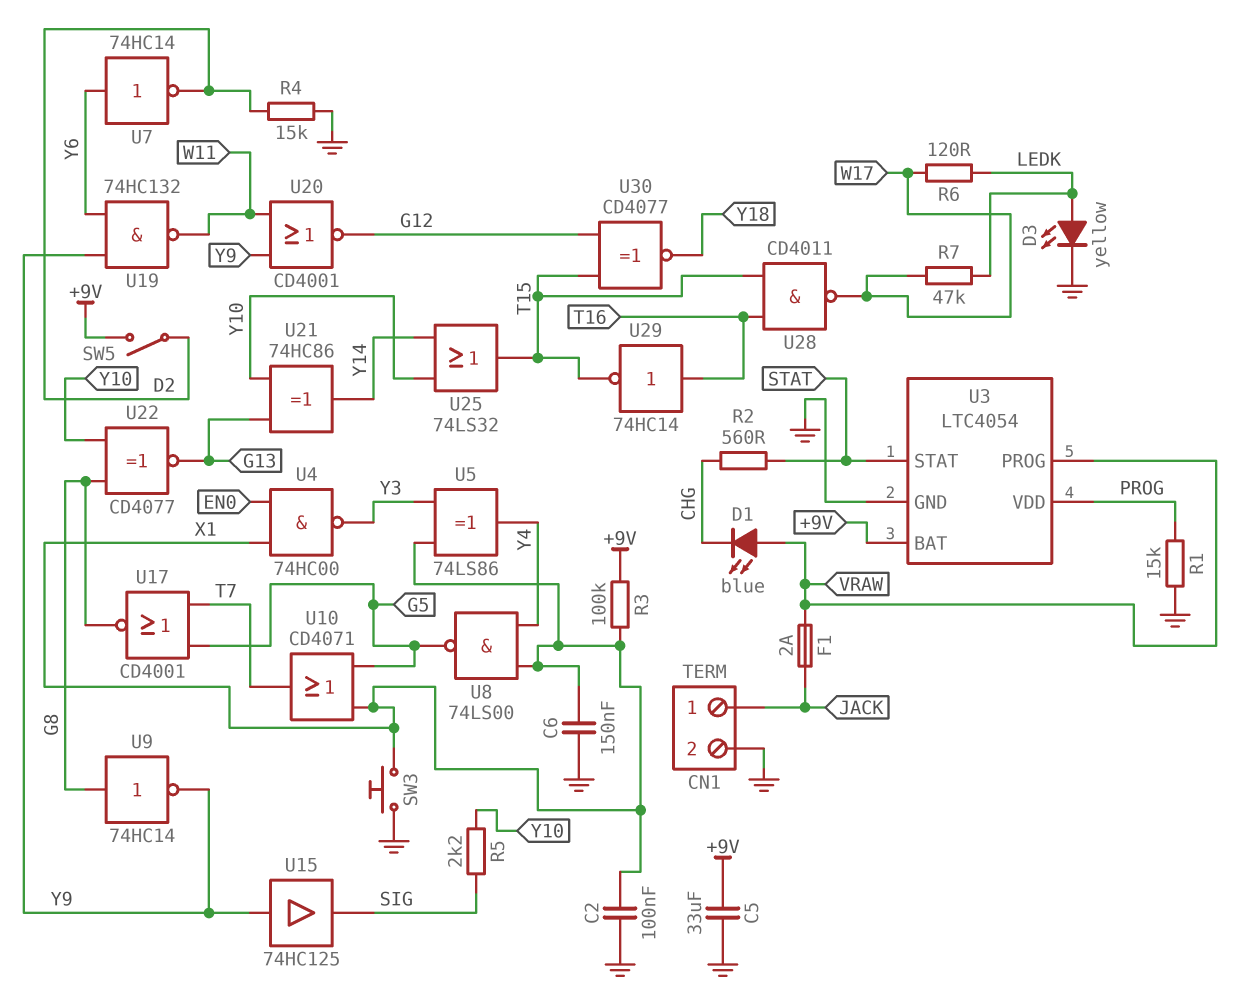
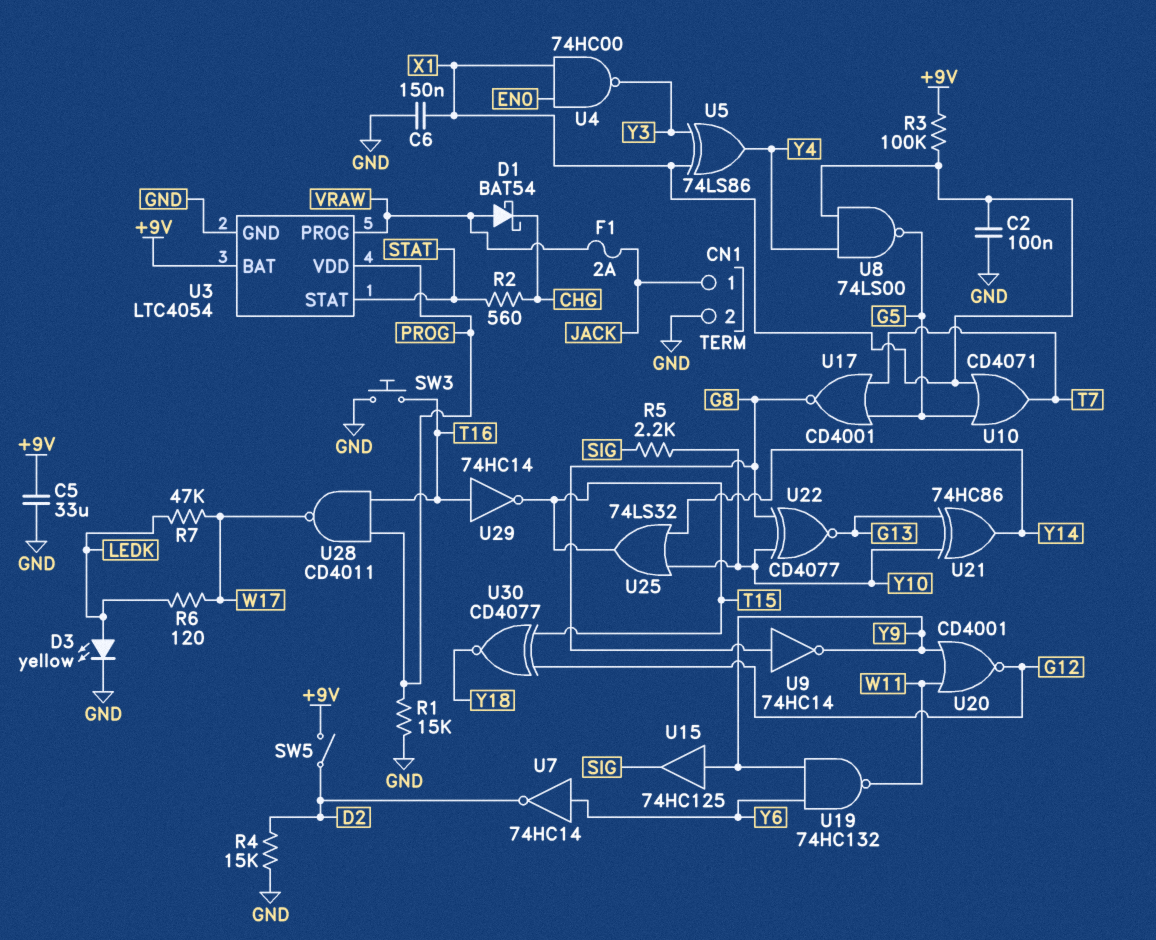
D1: LED blue (A VRAW, K CHG) -> schottky BAT54 (A VRAW, K CHG)
SW3: button (GND, X1) -> button (GND, T16)
U28: NAND CD4011 (in T15, in T16, out W17) -> NAND CD4011 (in PROG, in T16, out W17)

